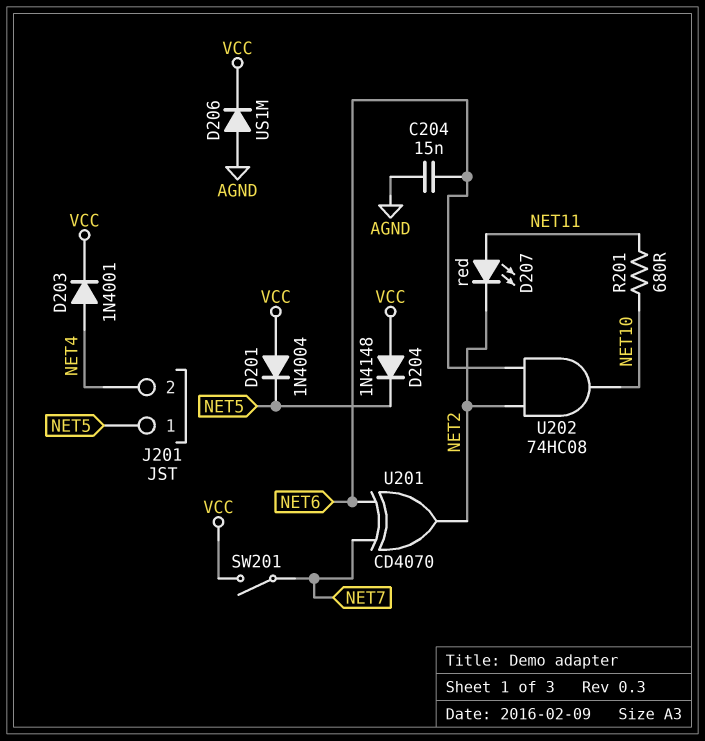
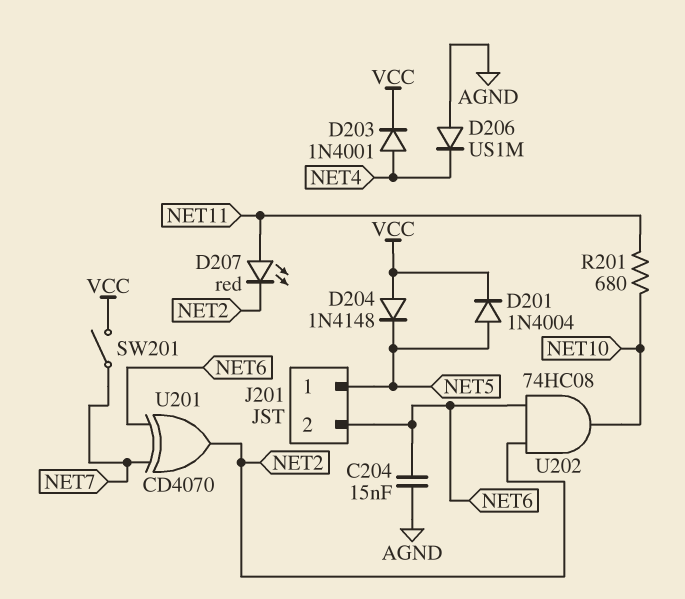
D201: diode 1N4004 (A VCC, K NET5) -> diode 1N4004 (A NET5, K VCC)
D206: diode US1M (A AGND, K VCC) -> diode US1M (A AGND, K NET4)
J201 pin 2: NET4 -> NET6

